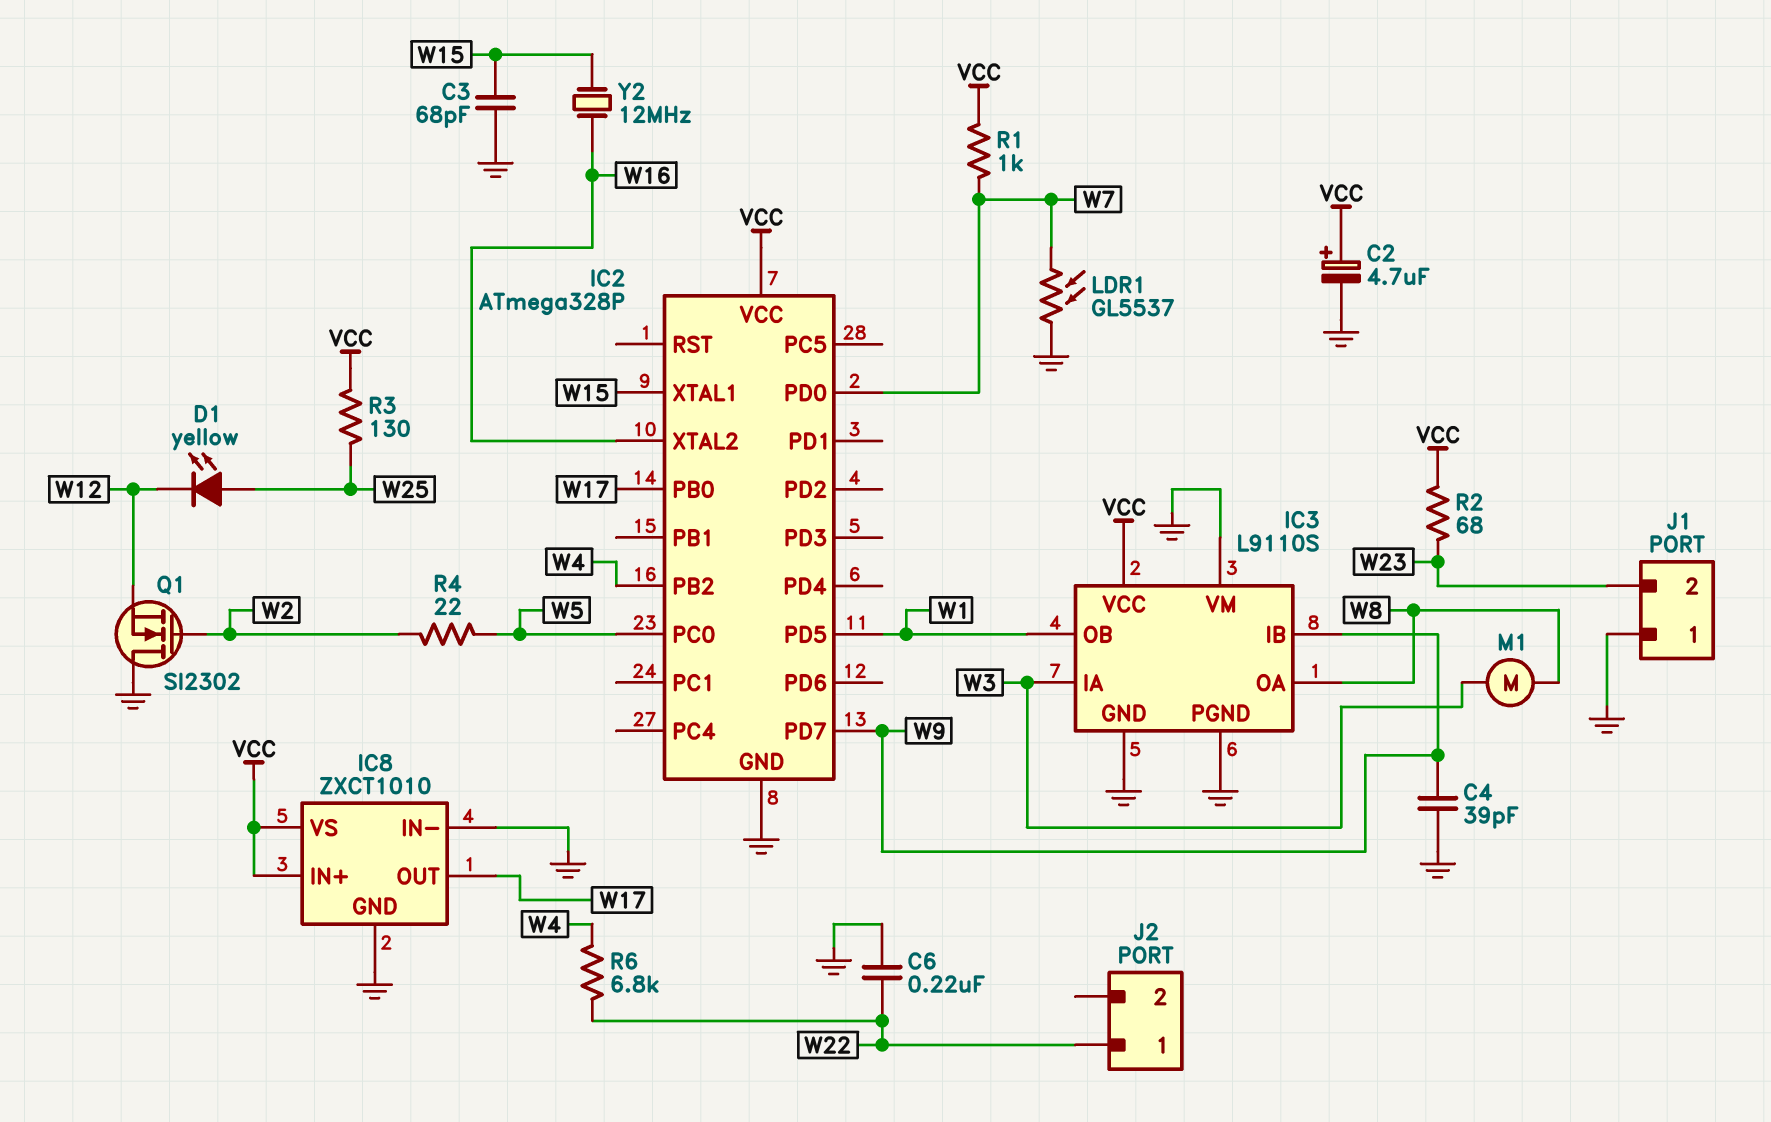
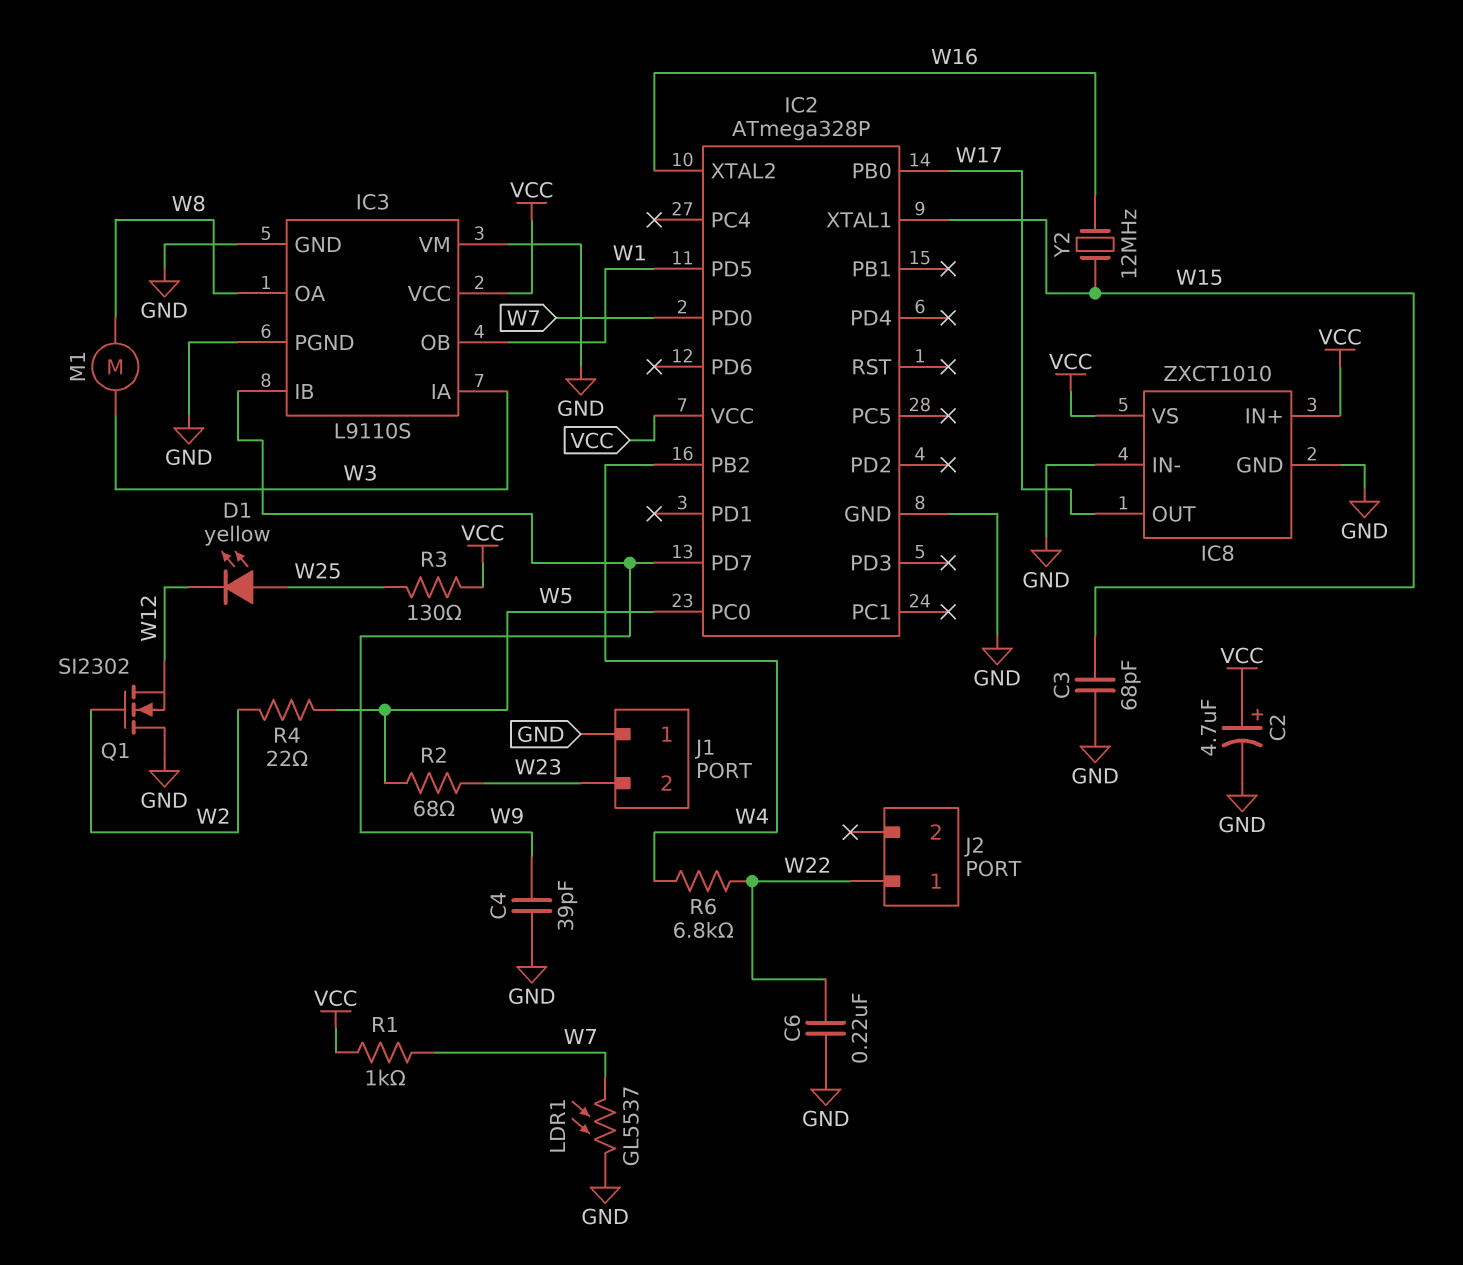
R2: 68 (VCC, W23) -> 68 (W5, W23)

